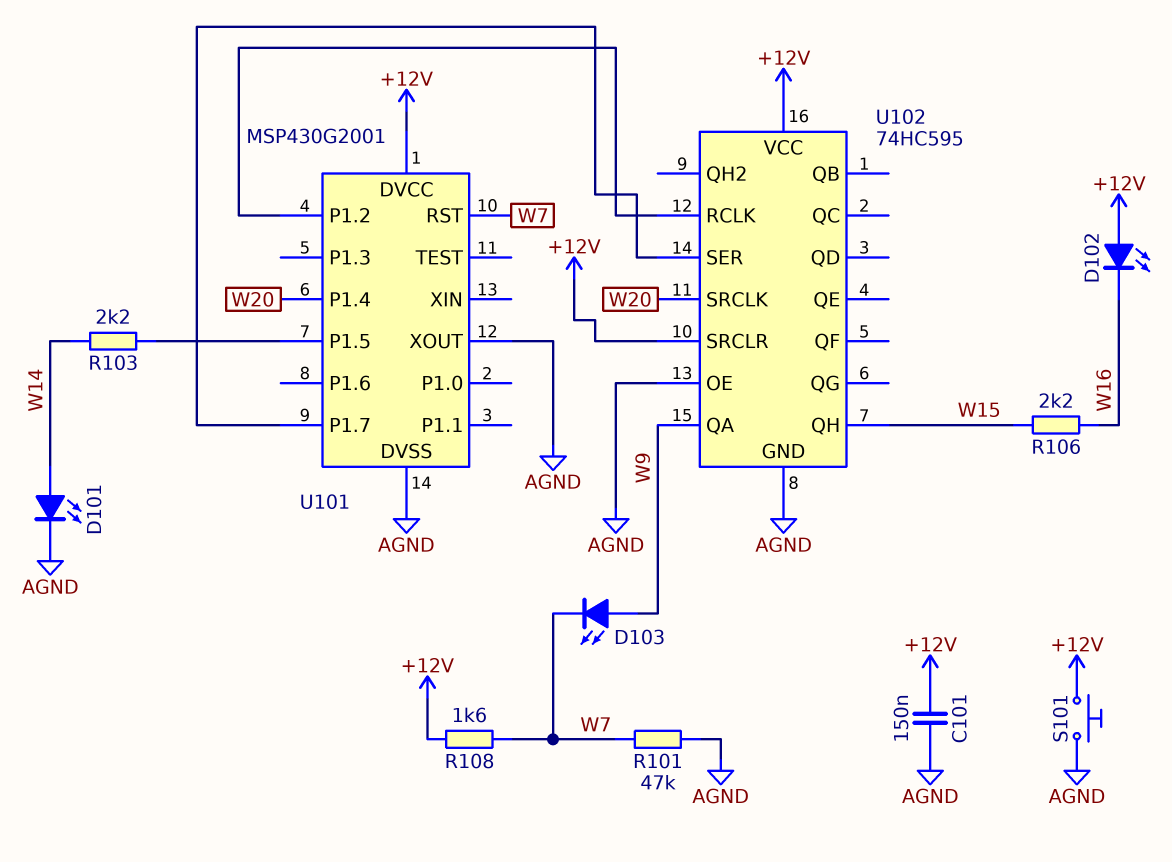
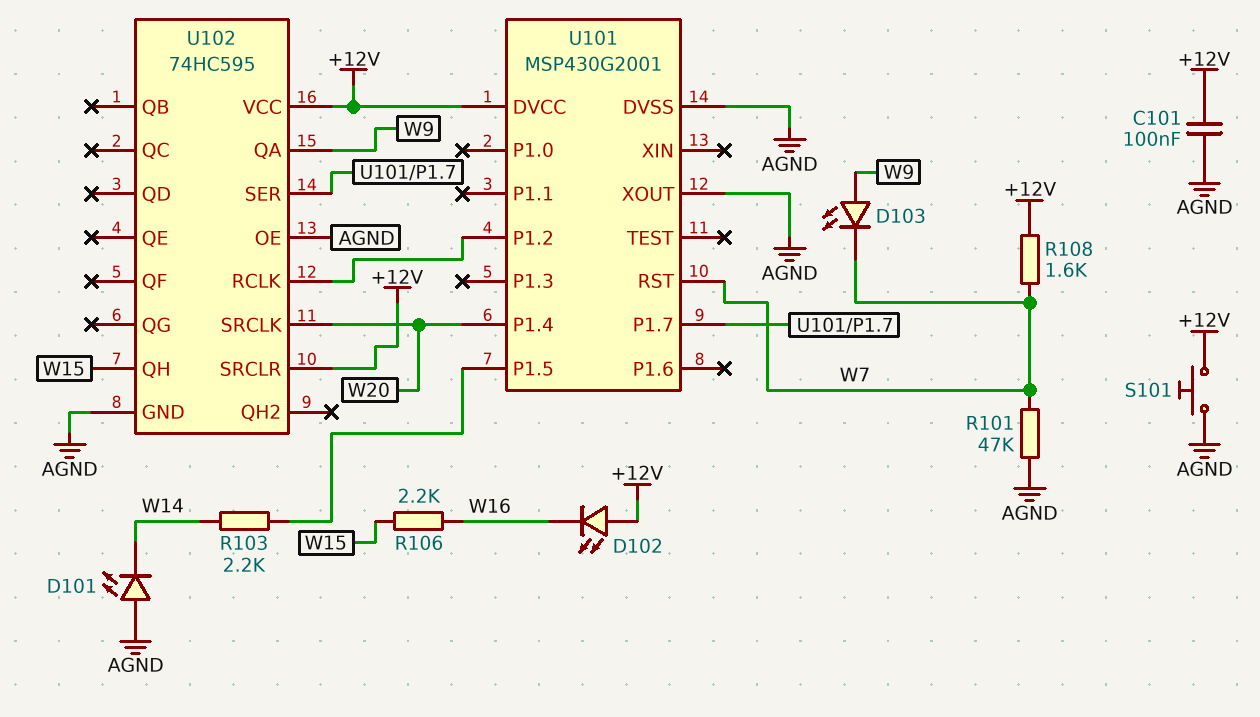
C101: 150nF (+12V, AGND) -> 100nF (+12V, AGND)
D101: LED (A W14, K AGND) -> LED (A AGND, K W14)

